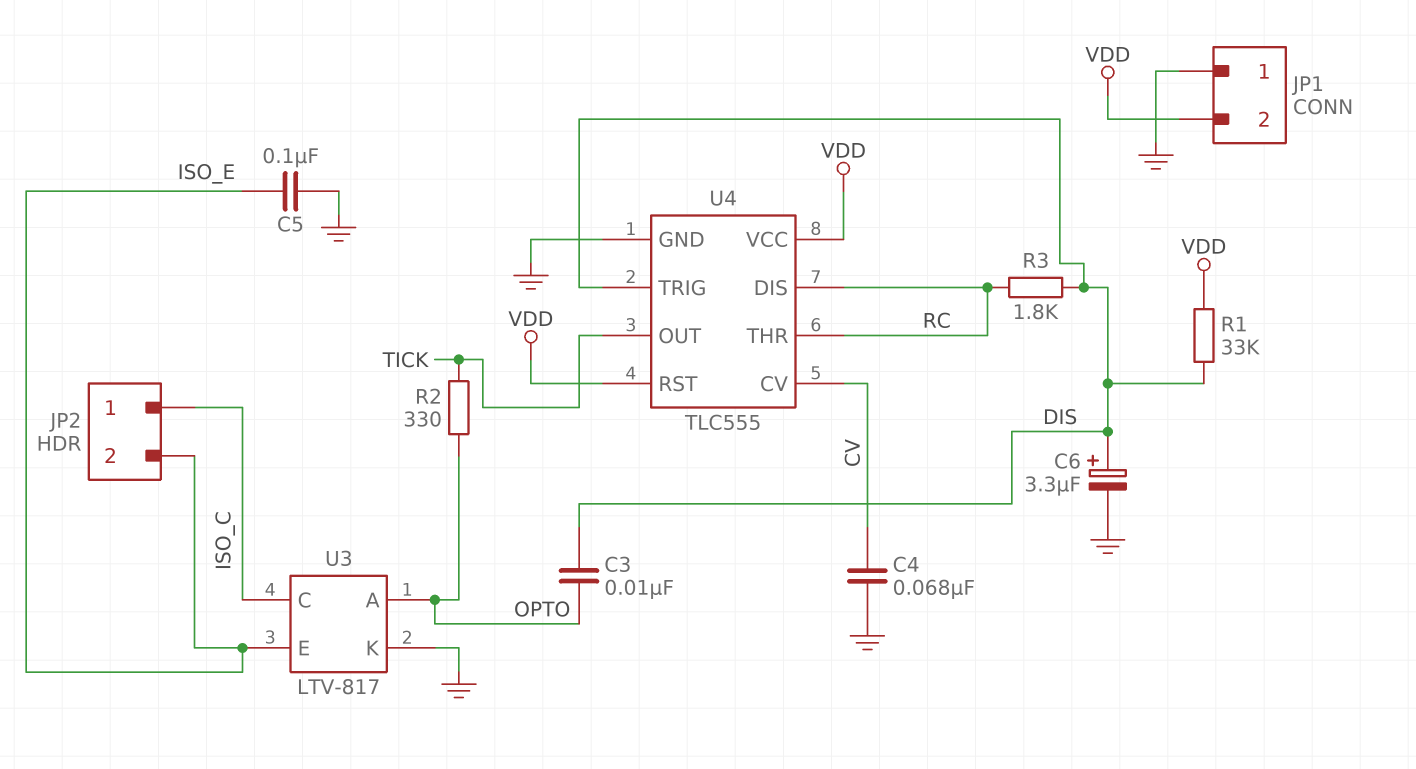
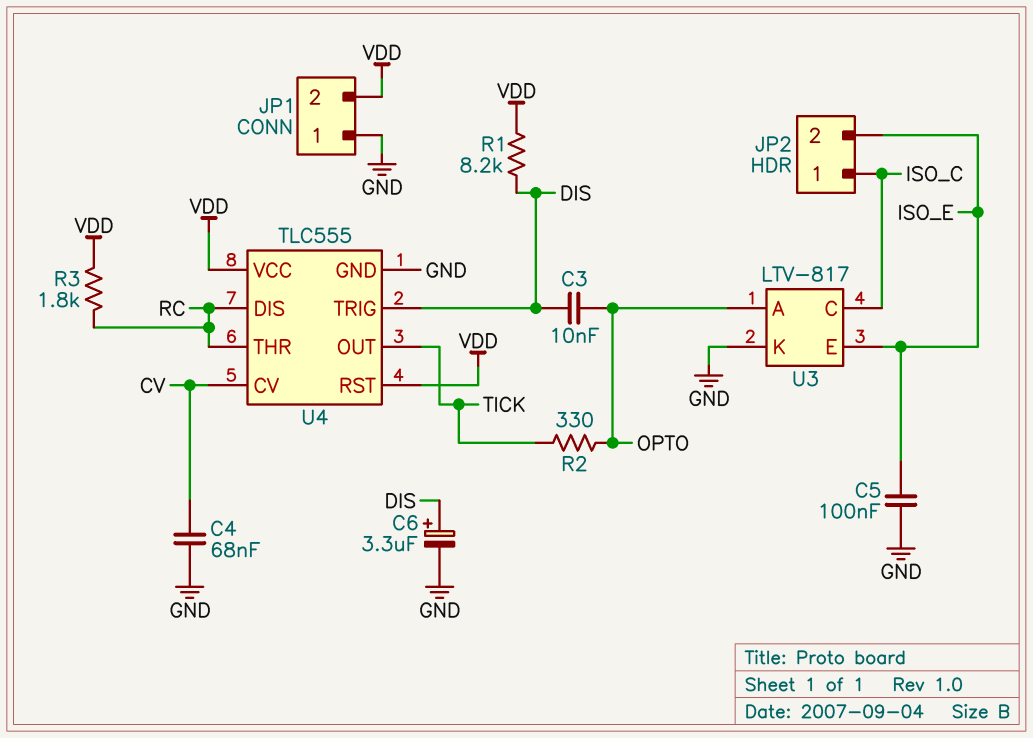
R1: 33k (DIS, VDD) -> 8.2k (DIS, VDD)
R3: 1.8k (DIS, RC) -> 1.8k (RC, VDD)

